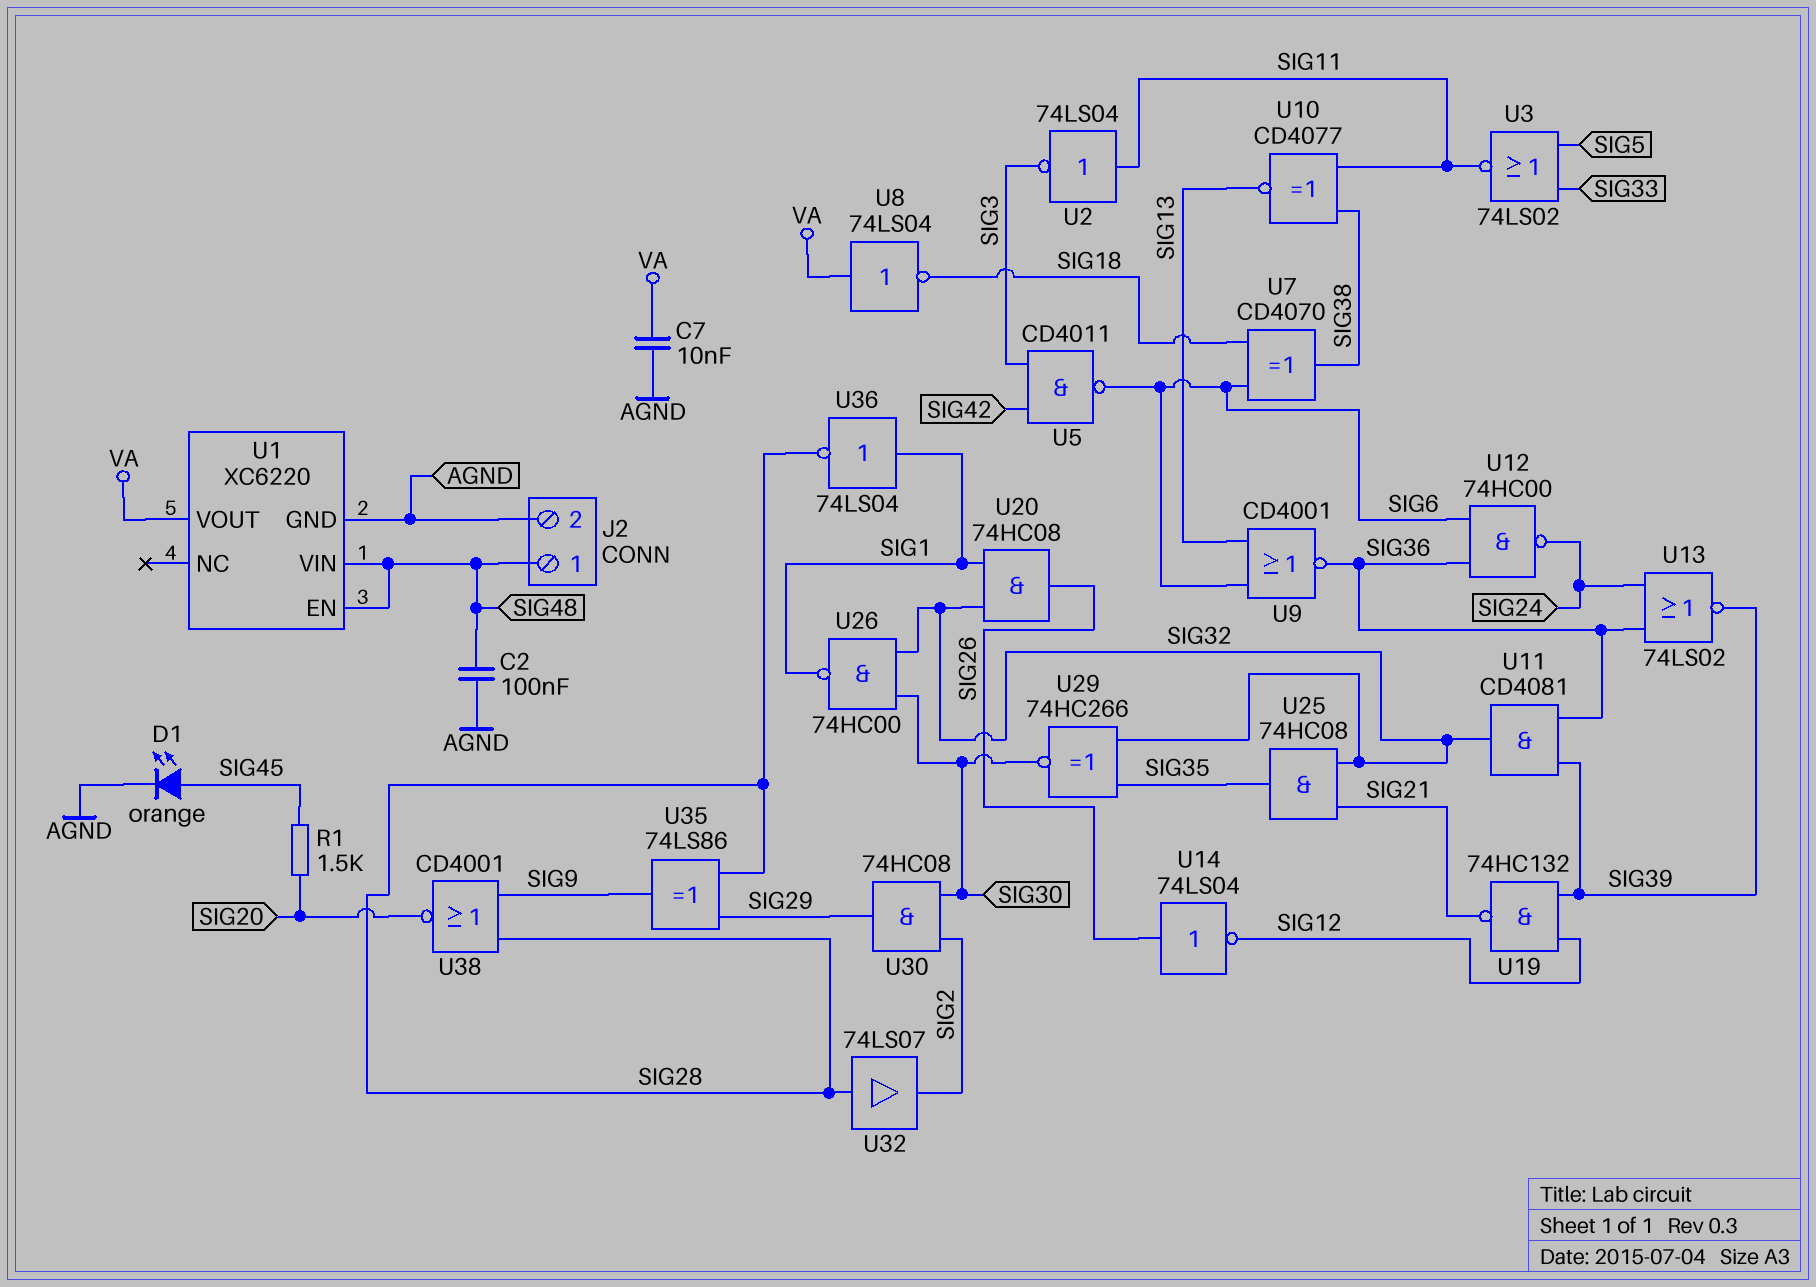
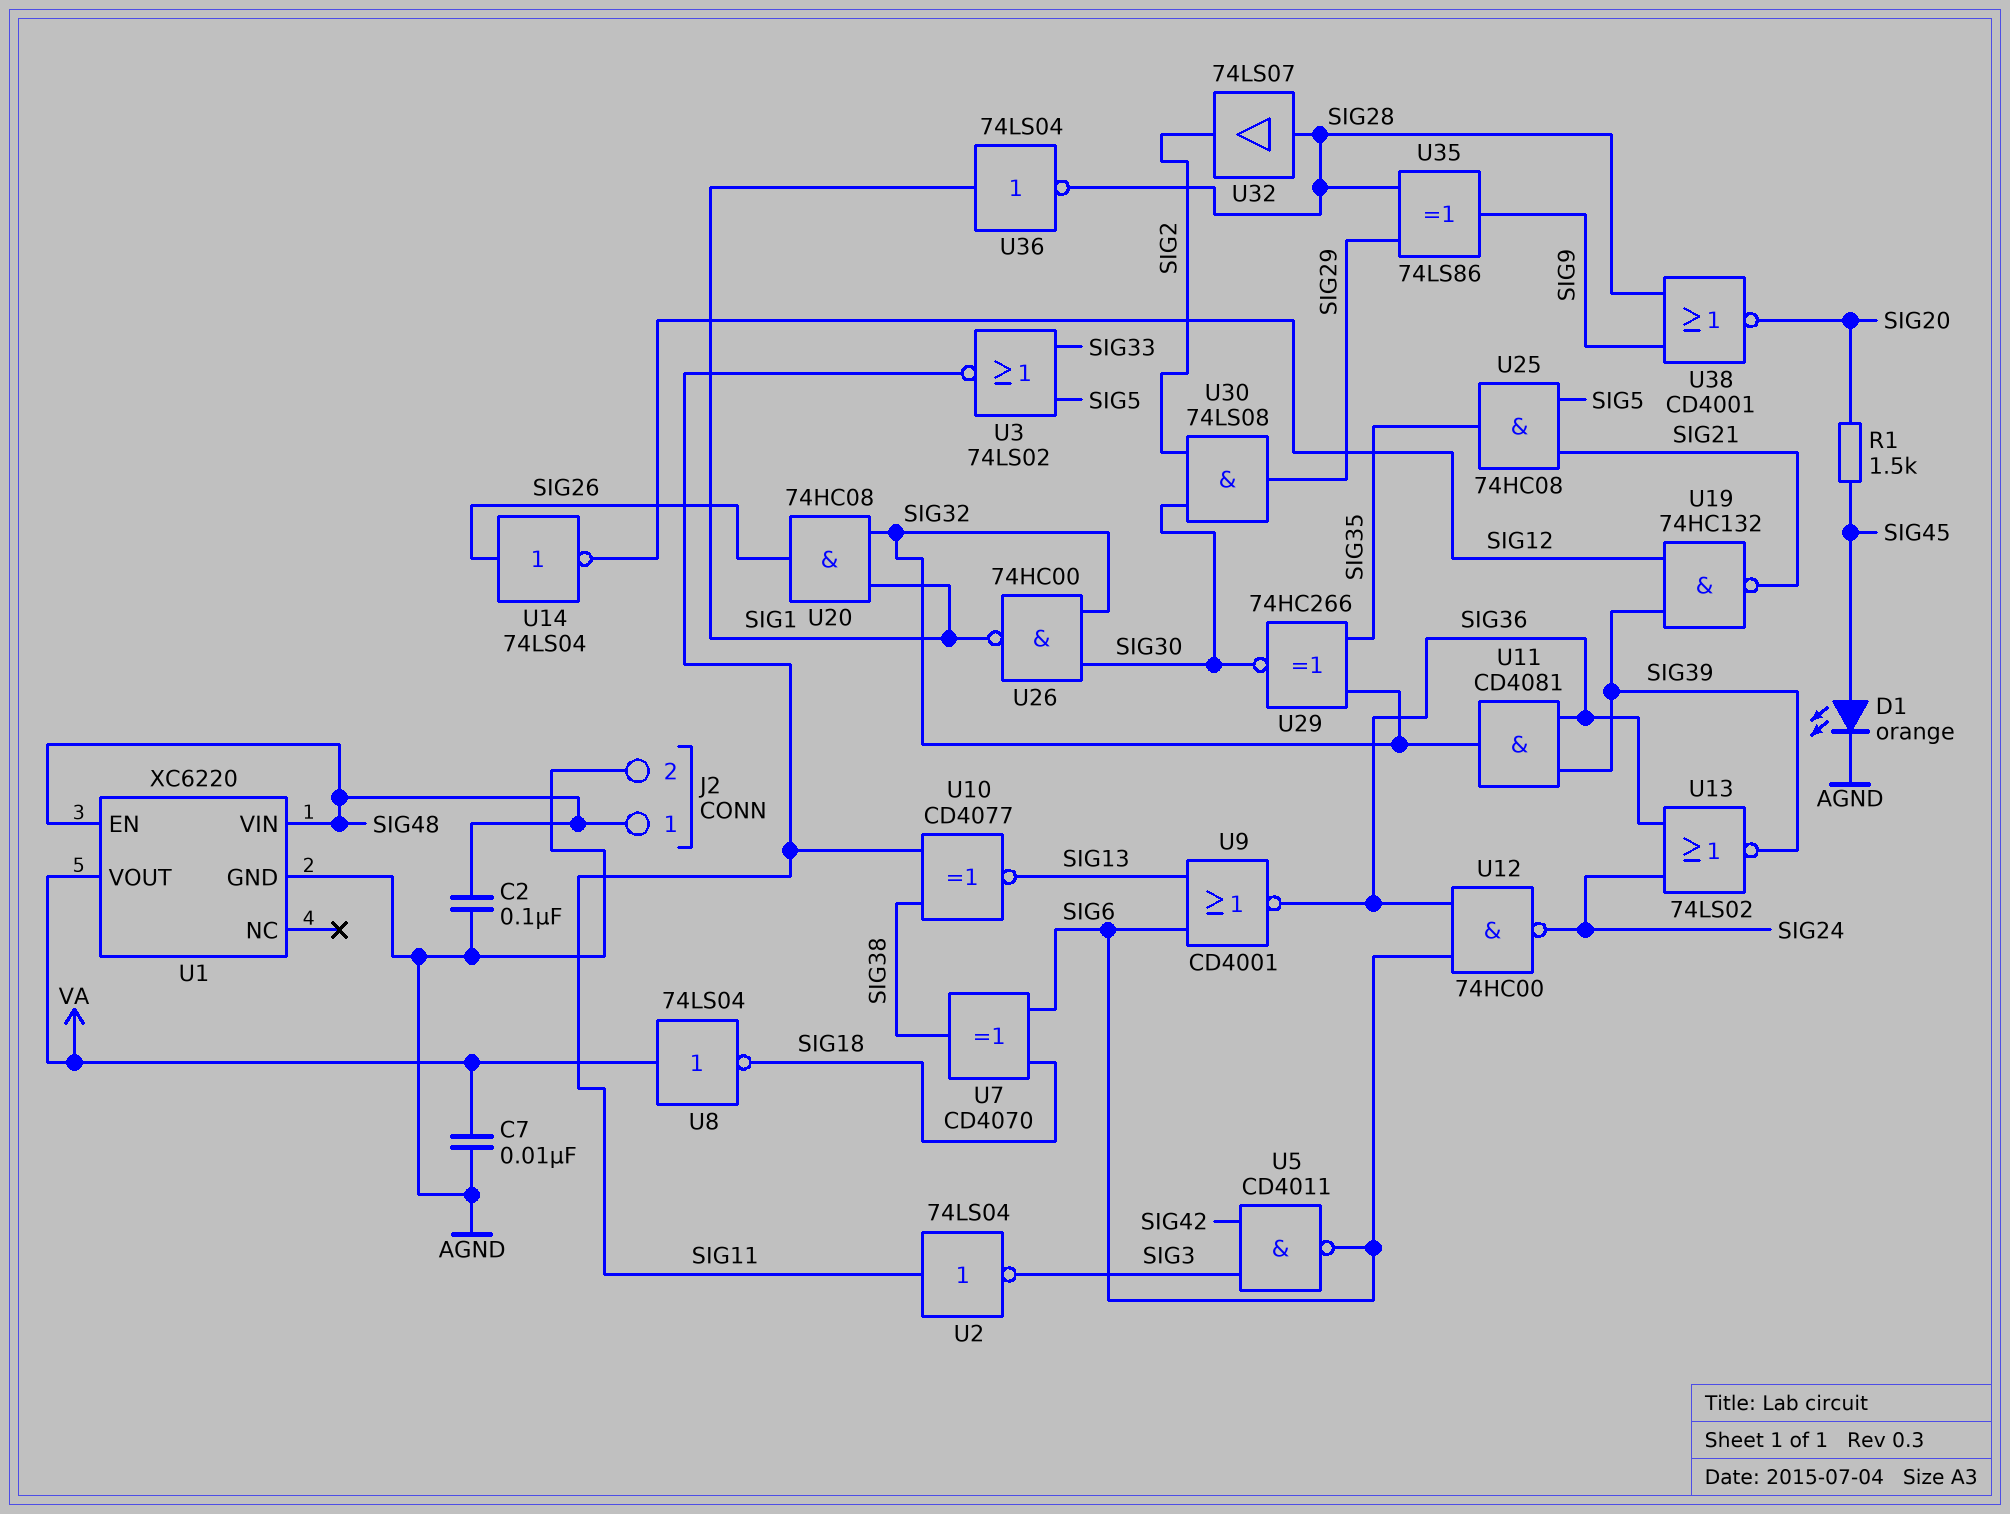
U25: AND 74HC08 (in SIG21, in SIG32, out SIG35) -> AND 74HC08 (in SIG5, in SIG21, out SIG35)
U30: AND 74HC08 (in SIG2, in SIG30, out SIG29) -> AND 74LS08 (in SIG2, in SIG30, out SIG29)

